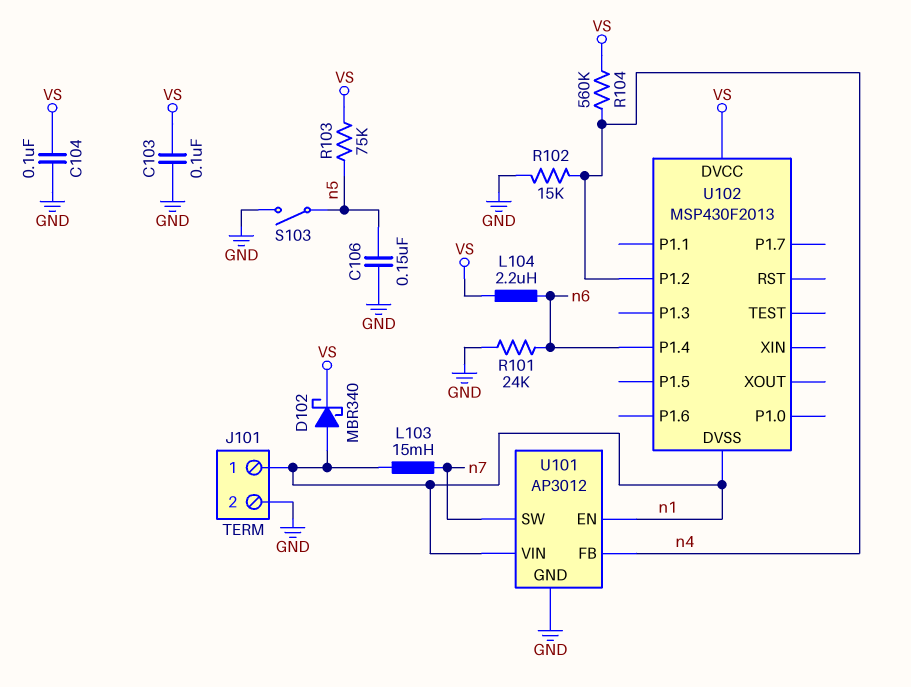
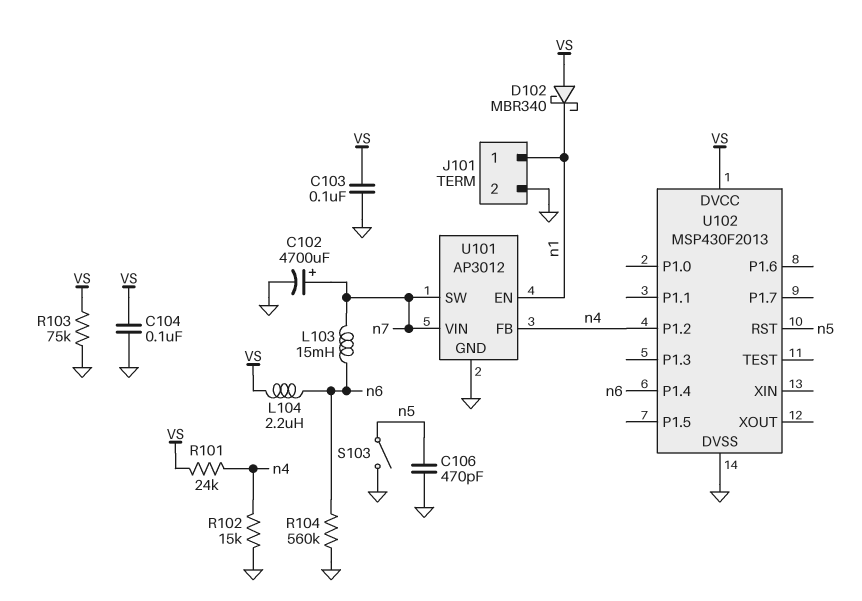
C102: none -> 4700uF (plus n7, minus GND)
C106: 150nF (GND, n5) -> 470pF (GND, n5)
D102: schottky MBR340 (A n1, K VS) -> schottky MBR340 (A VS, K n1)
L103: 15mH (n1, n7) -> 15mH (n6, n7)
R101: 24k (GND, n6) -> 24k (VS, n4)
R103: 75k (VS, n5) -> 75k (GND, VS)
R104: 560k (VS, n4) -> 560k (GND, n6)
U101 pin VIN: n1 -> n7
U102 pin DVSS: n1 -> GND
U102 pin RST: none -> n5

